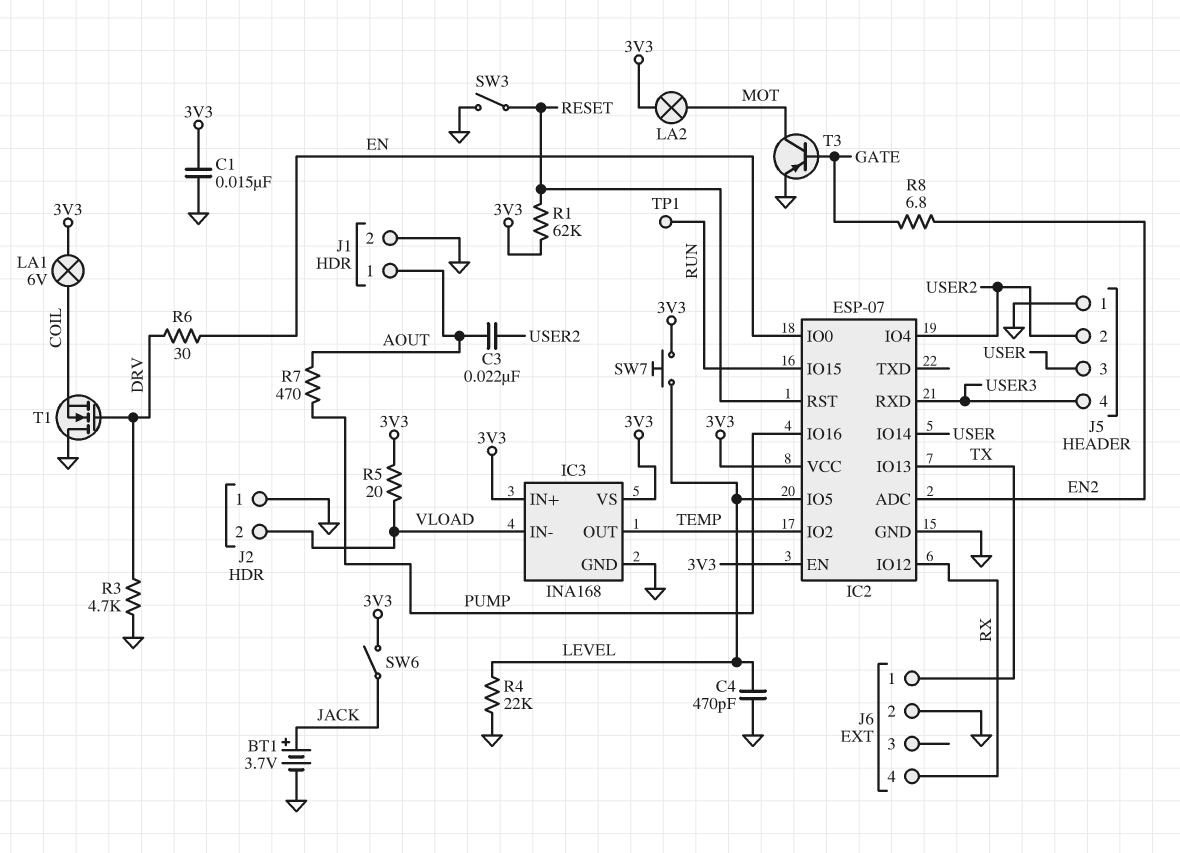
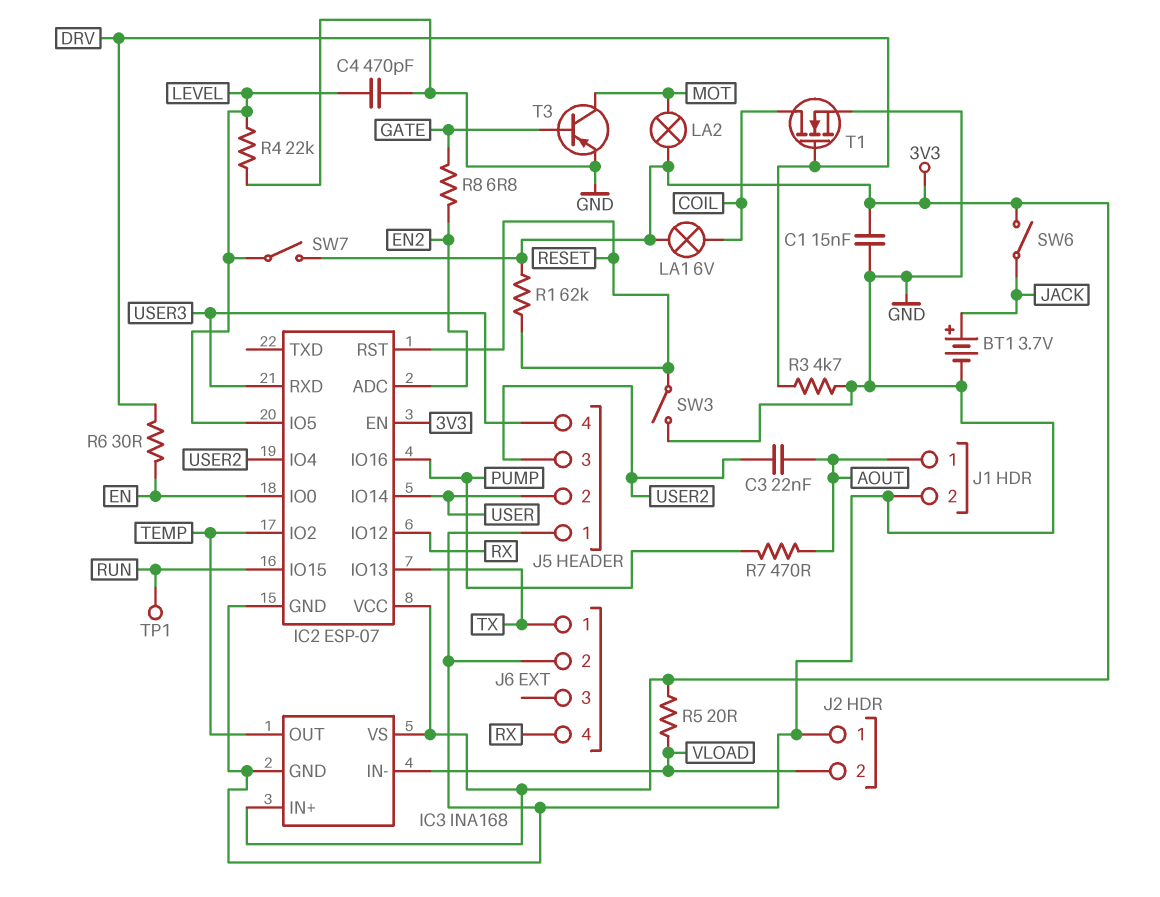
J5 pin 2: USER2 -> USER
J5 pin 3: USER -> USER2
SW7: button (3V3, LEVEL) -> switch (3V3, LEVEL)
T1: NMOS (G DRV, D GND, S COIL) -> NMOS (G DRV, D COIL, S GND)

